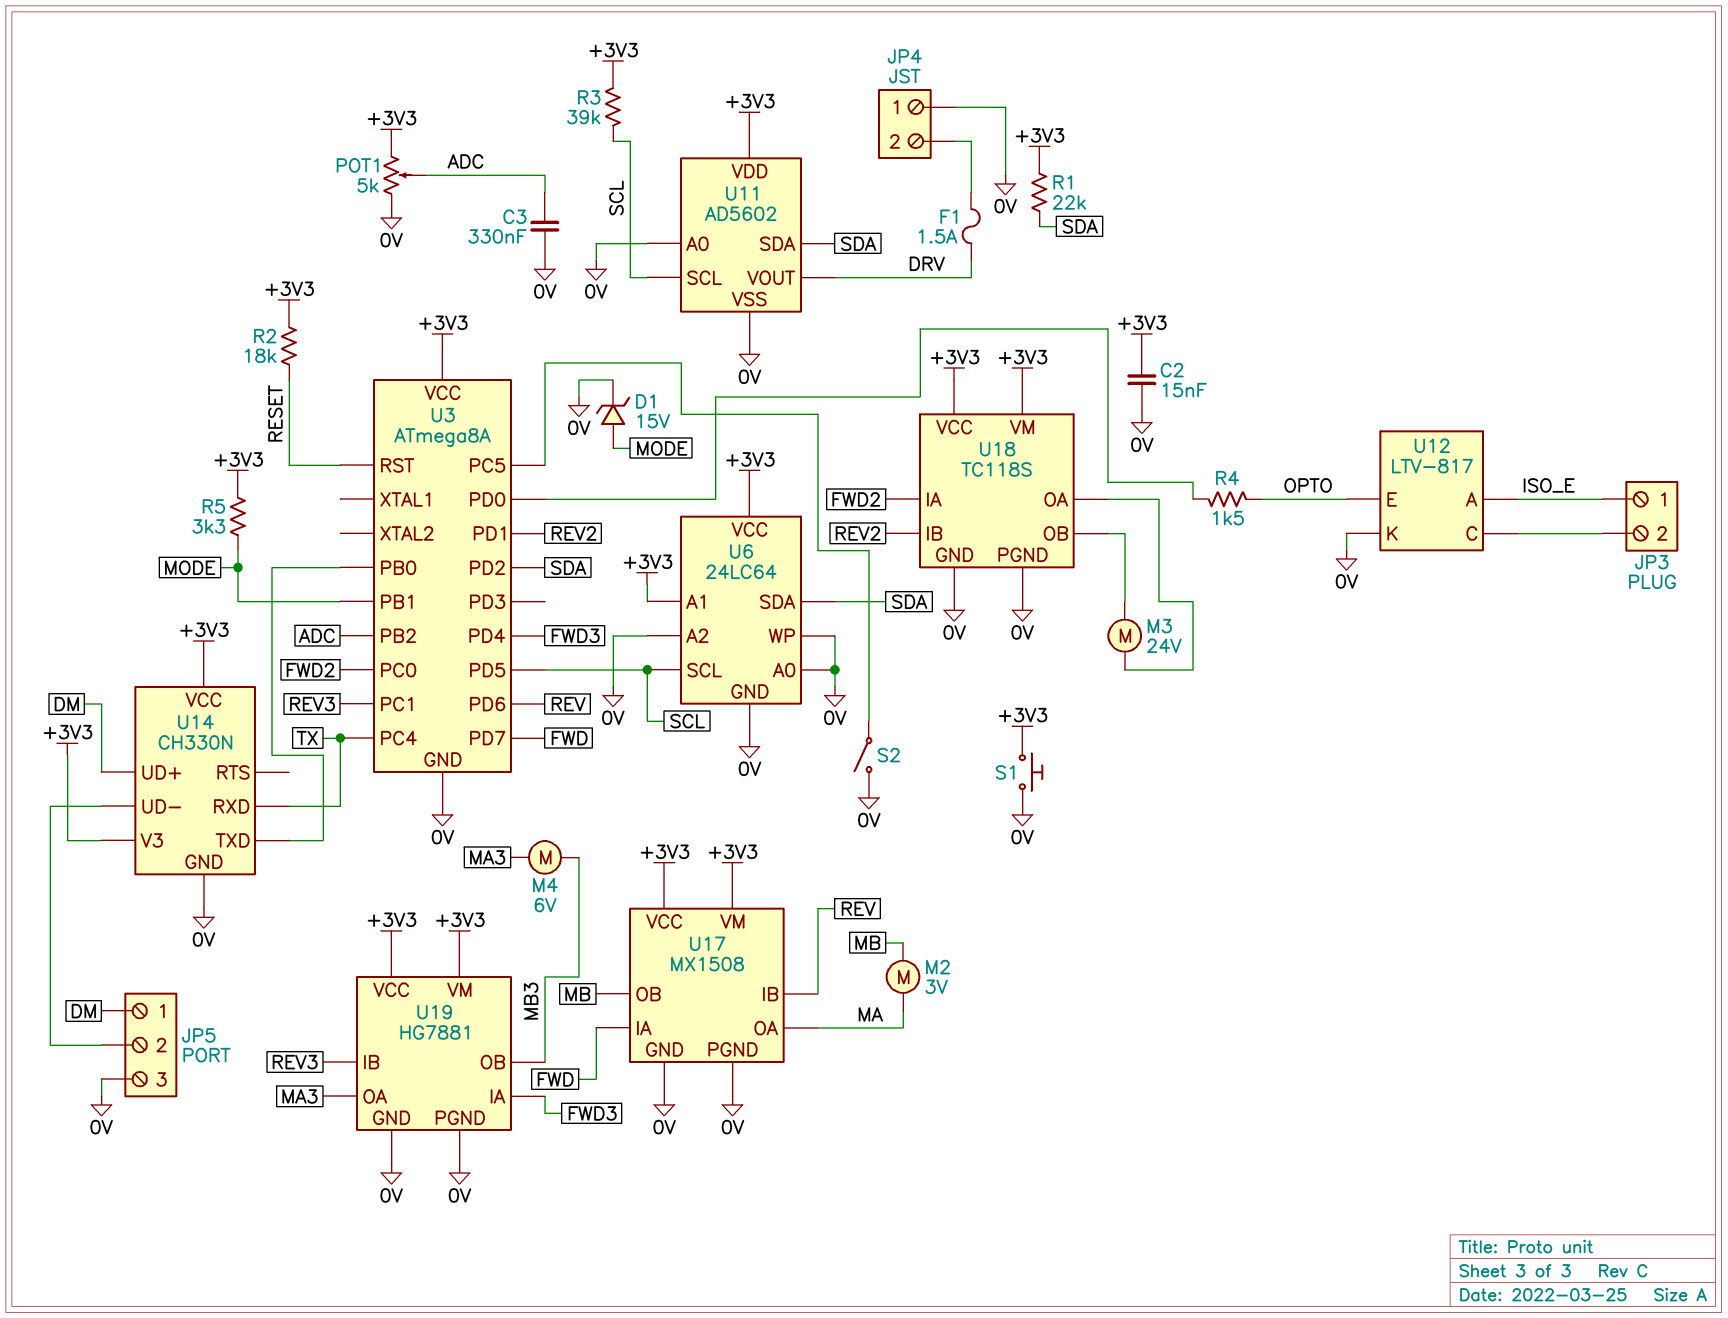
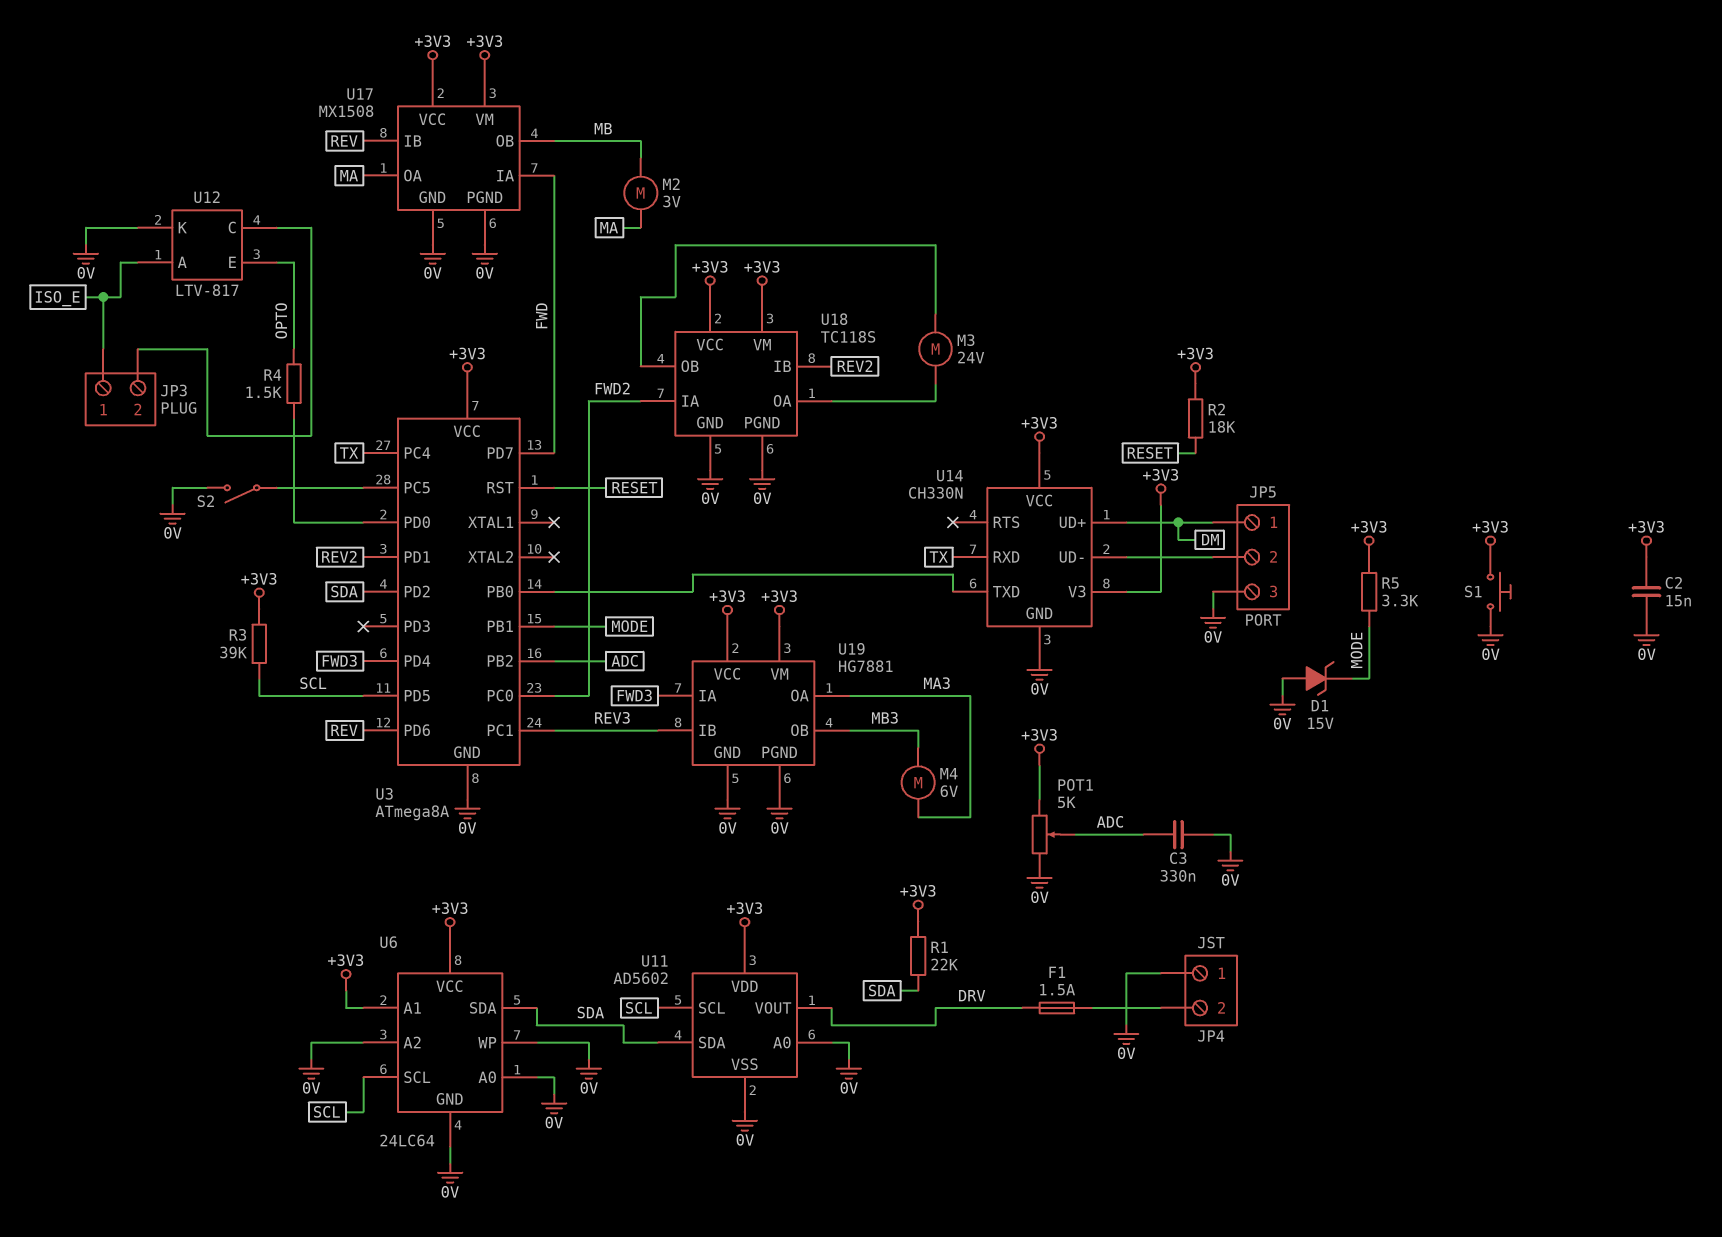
D1: zener 15V (A MODE, K 0V) -> zener 15V (A 0V, K MODE)

